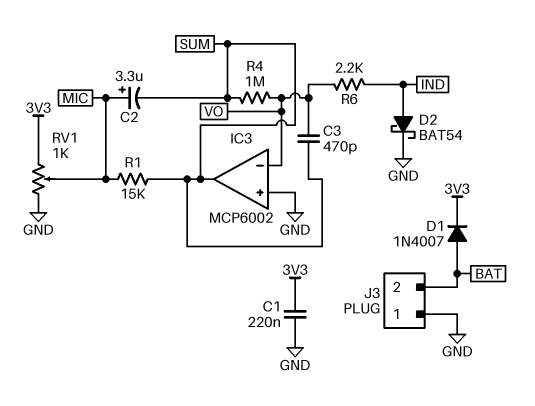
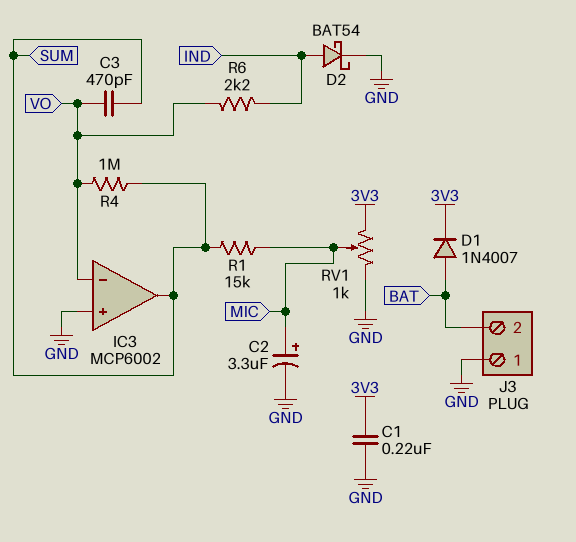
C2: 3.3uF (plus MIC, minus SUM) -> 3.3uF (plus MIC, minus GND)

